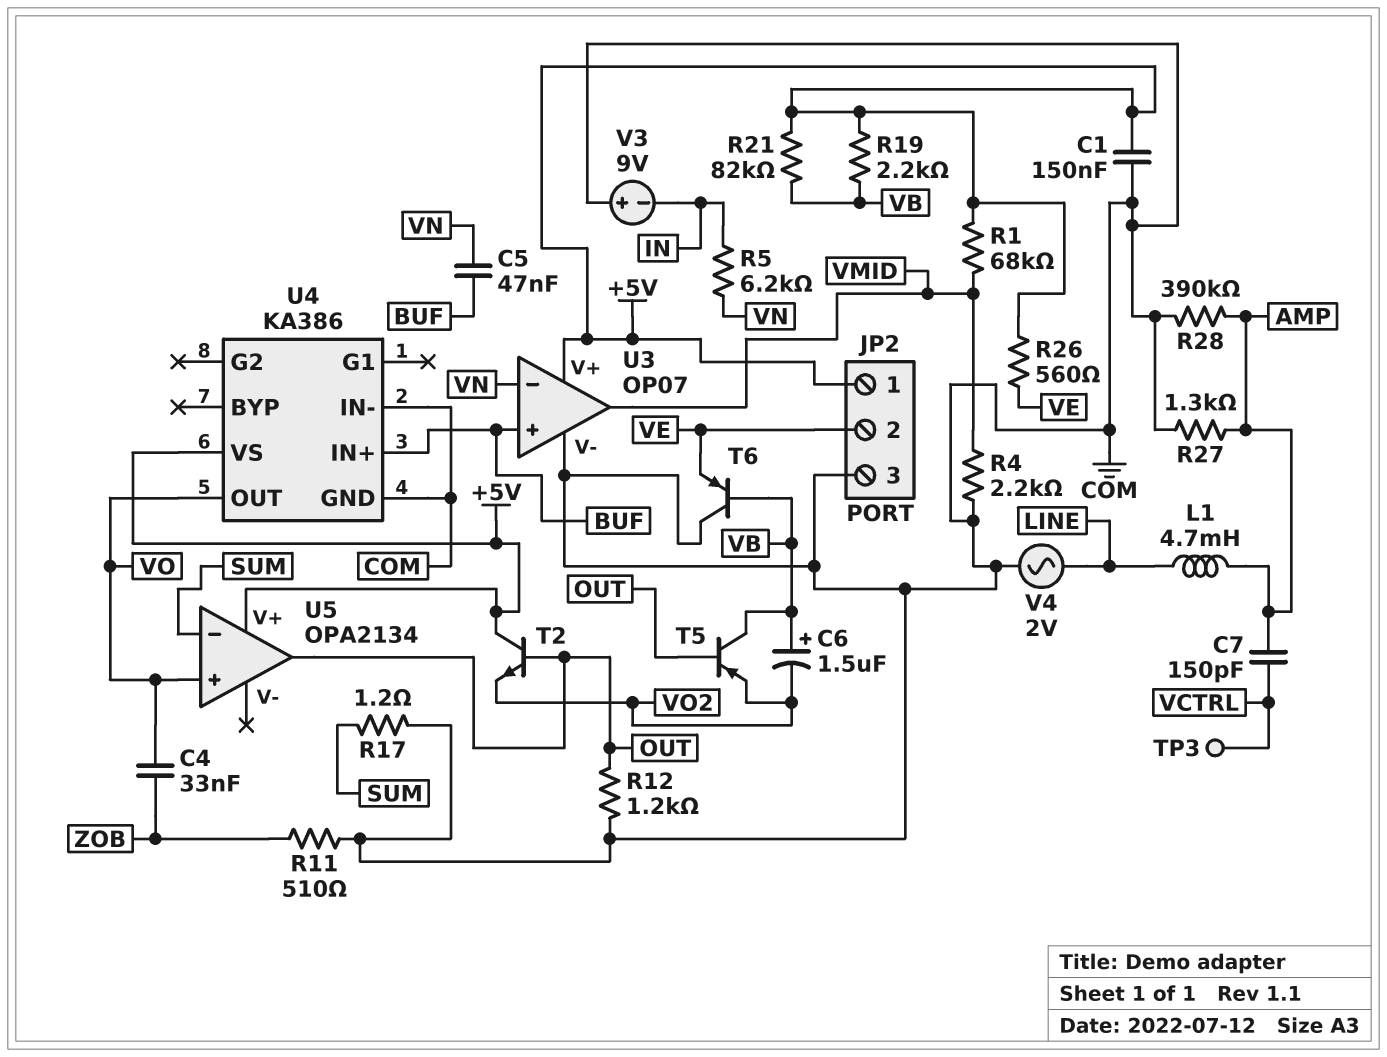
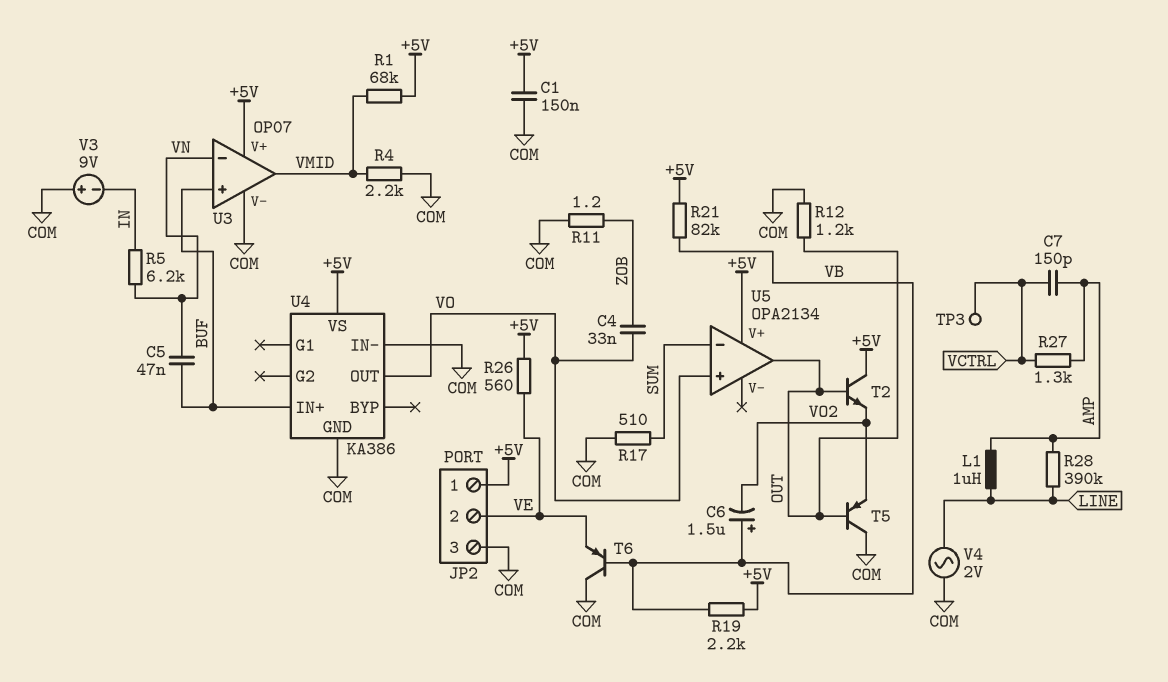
L1: 4.7mH (AMP, LINE) -> 1uH (AMP, LINE)
R11: 510 (COM, ZOB) -> 1.2 (COM, ZOB)
R17: 1.2 (COM, SUM) -> 510 (COM, SUM)
R27: 1.3k (AMP, COM) -> 1.3k (AMP, VCTRL)
R28: 390k (AMP, COM) -> 390k (AMP, LINE)
T5: PNP (B OUT, C VB, E VO2) -> PNP (B OUT, C COM, E VO2)

